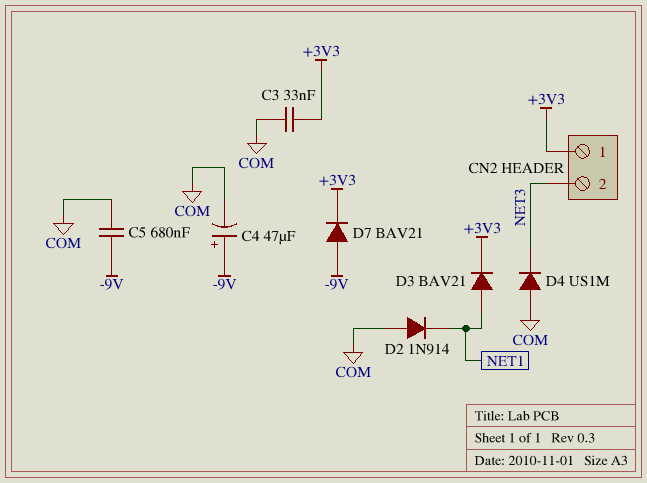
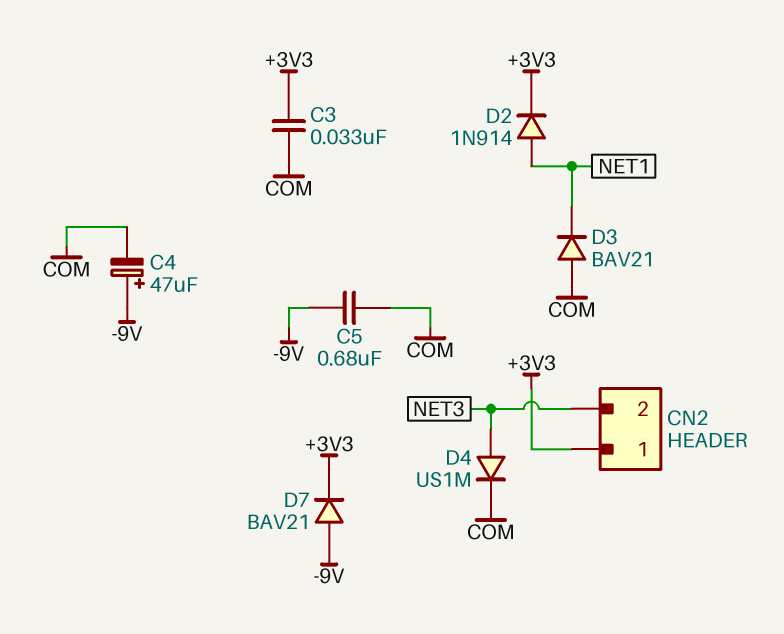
D2: diode 1N914 (A COM, K NET1) -> diode 1N914 (A NET1, K +3V3)
D3: diode BAV21 (A NET1, K +3V3) -> diode BAV21 (A COM, K NET1)
D4: diode US1M (A COM, K NET3) -> diode US1M (A NET3, K COM)

